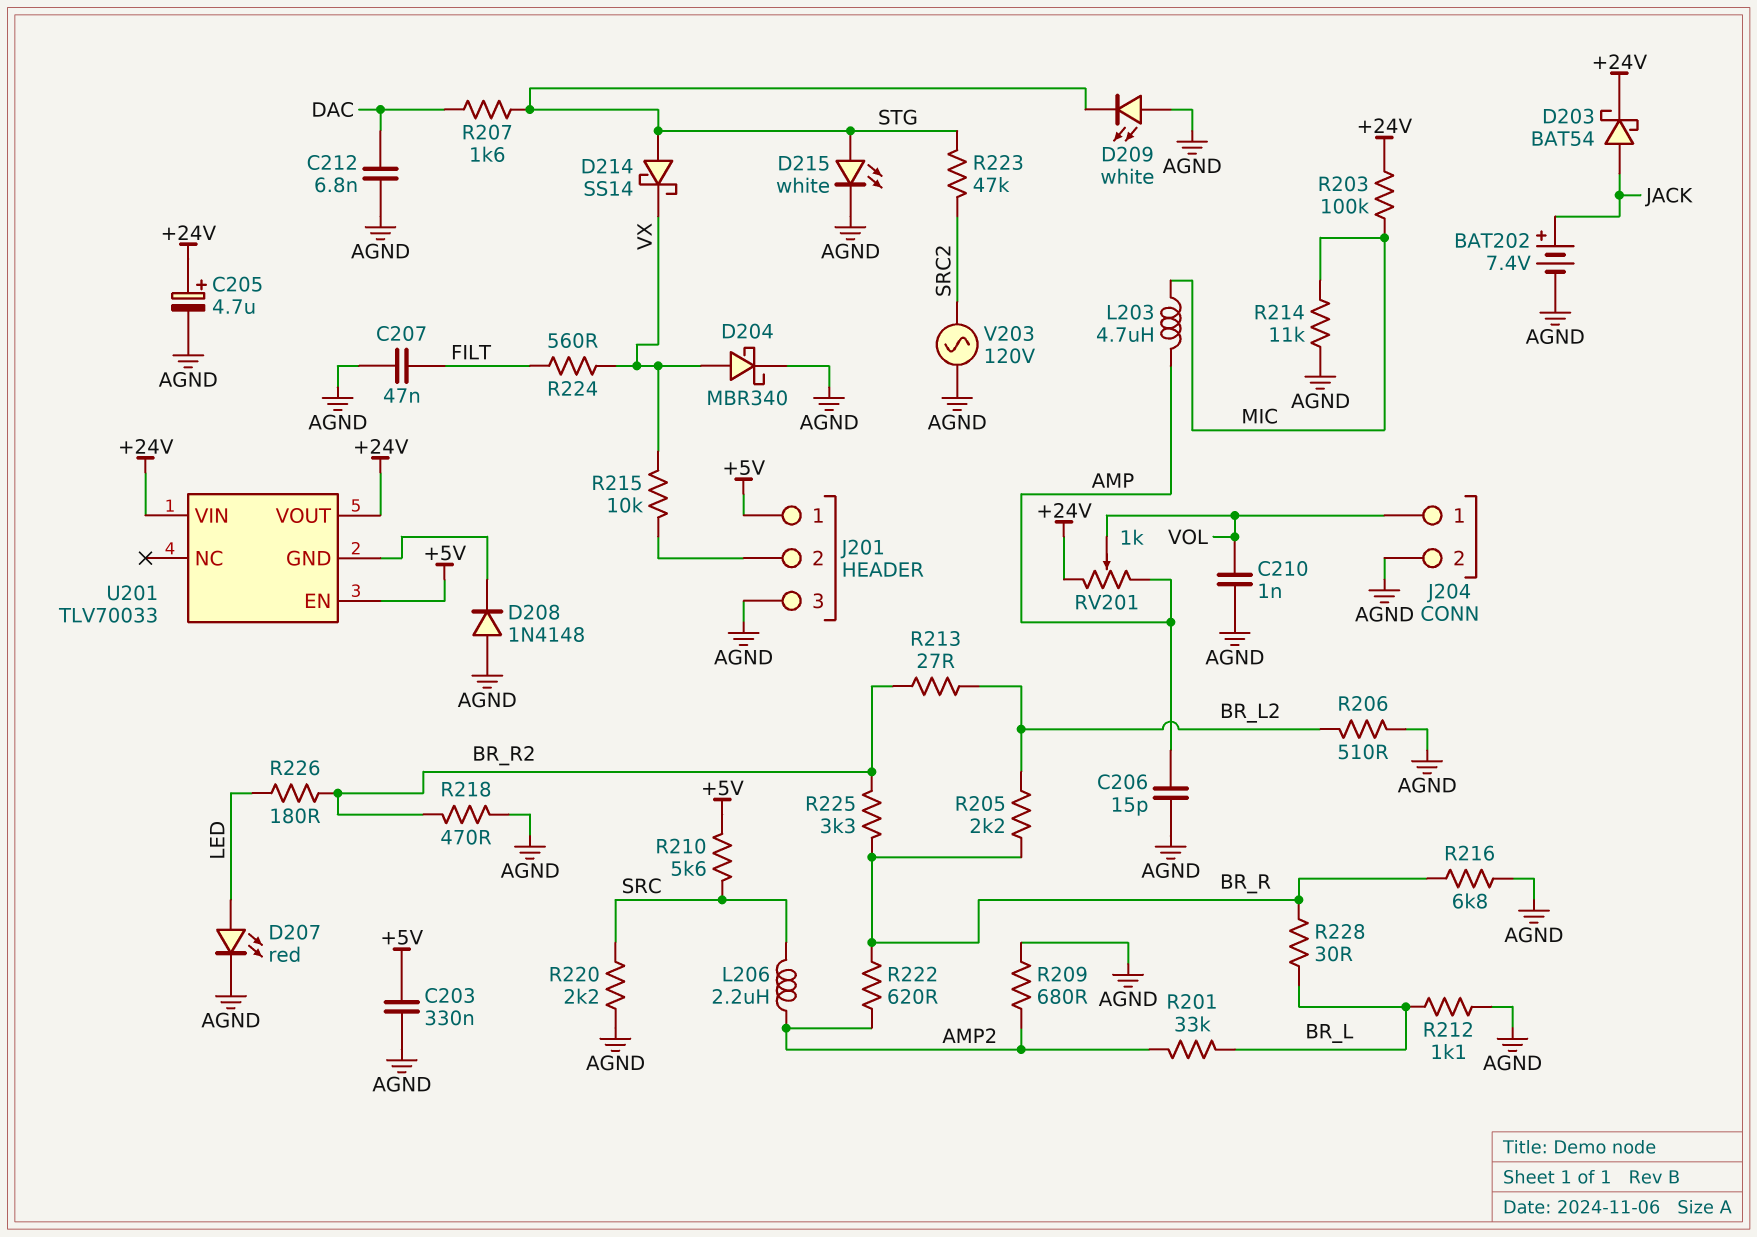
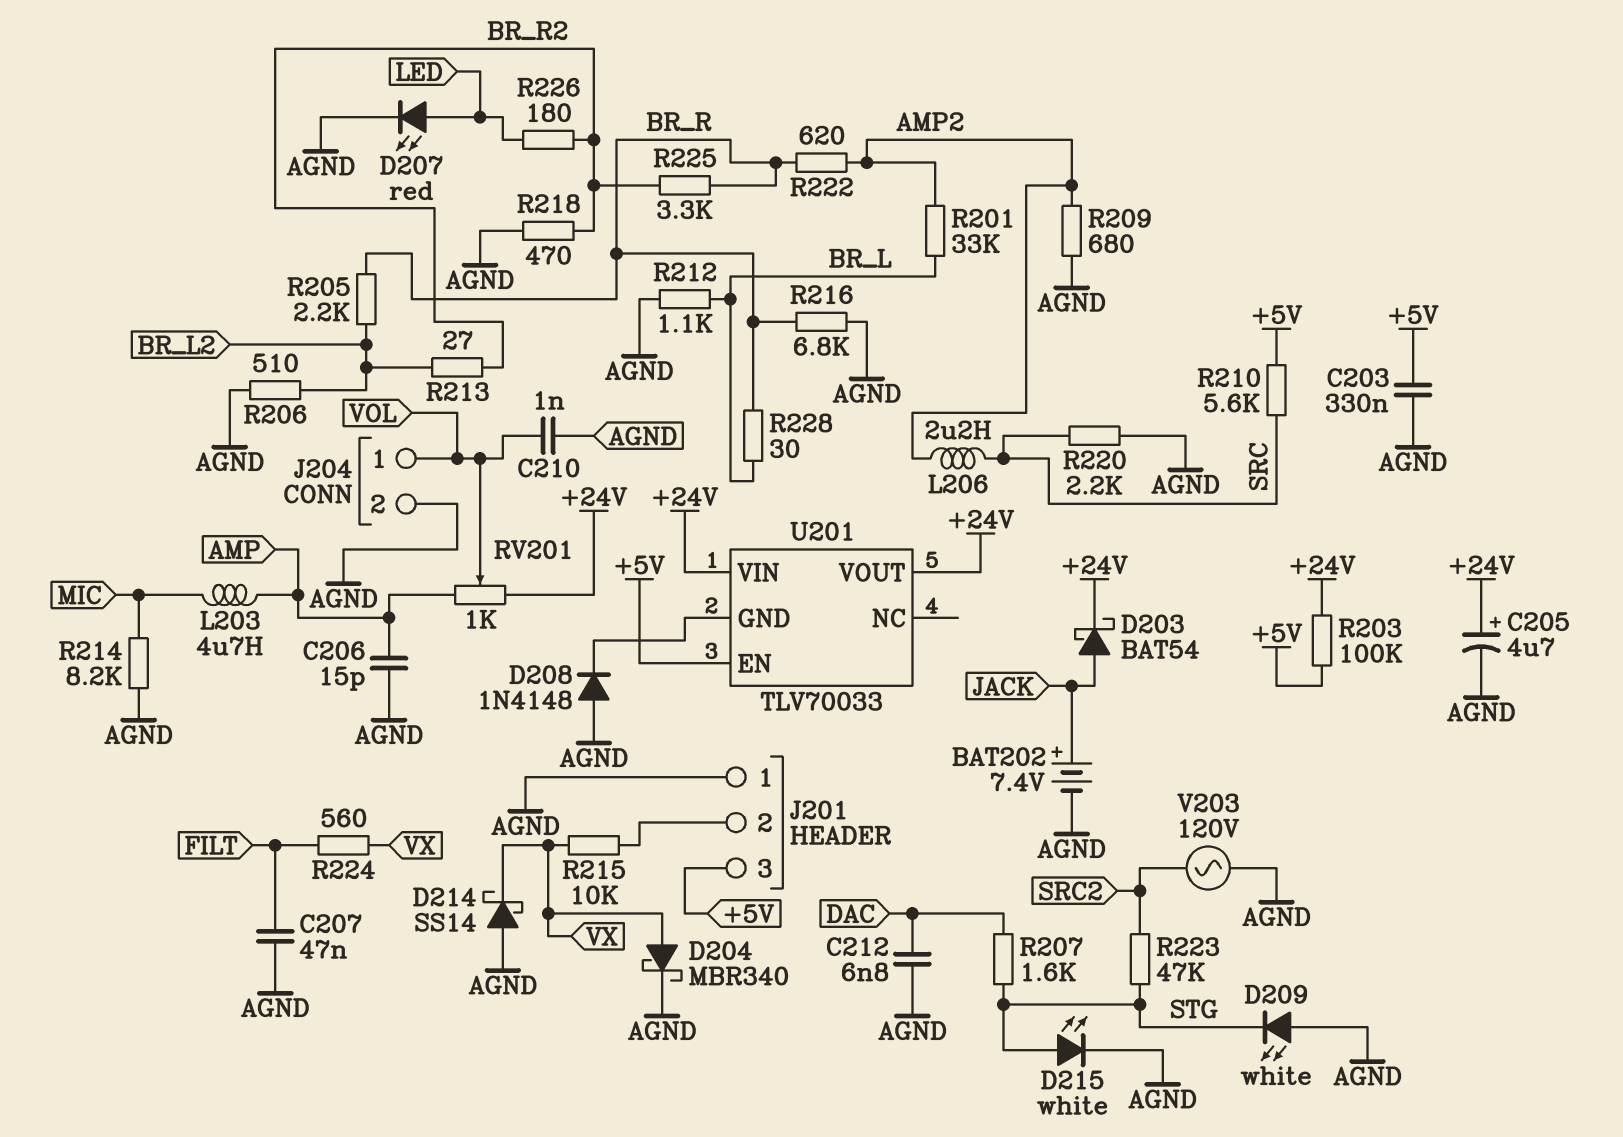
D214: schottky SS14 (A STG, K VX) -> schottky SS14 (A AGND, K VX)
J201 pin 1: +5V -> AGND
J201 pin 3: AGND -> +5V
R203: 100k (+24V, MIC) -> 100k (+5V, +24V)
R214: 11k (AGND, MIC) -> 8.2k (AGND, MIC)

